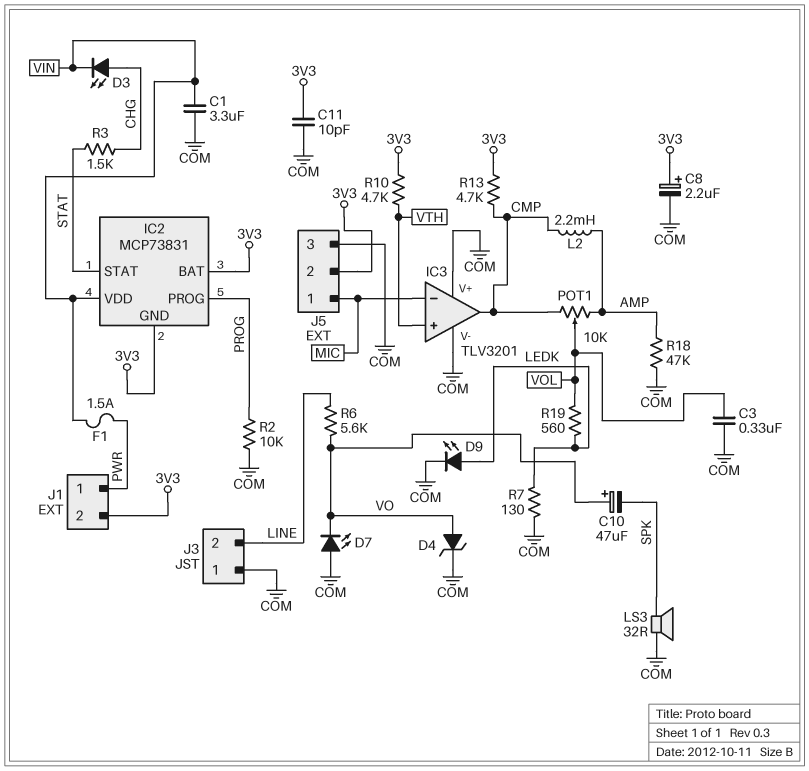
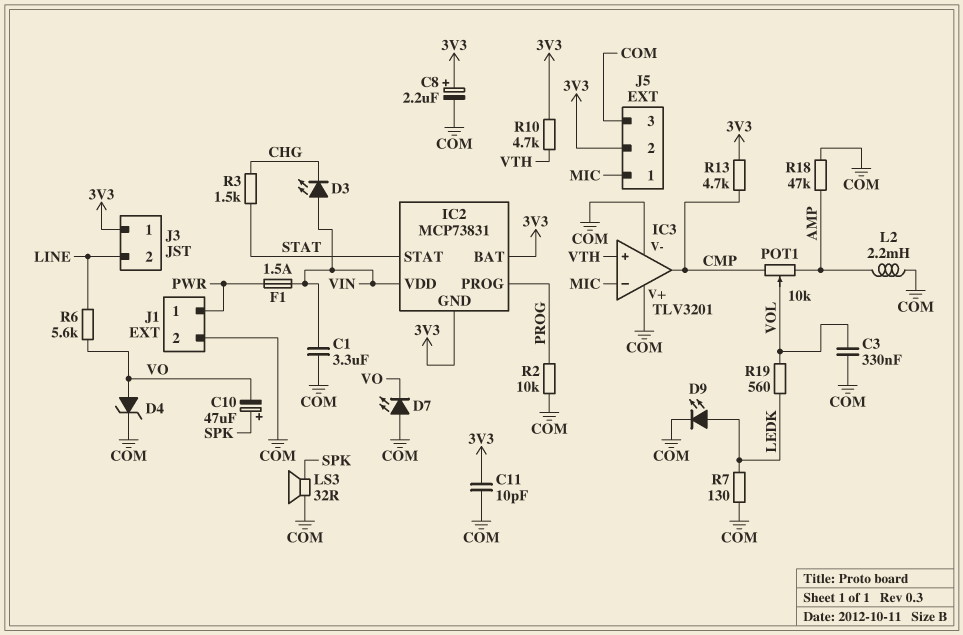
C10: 47uF (plus VO, minus SPK) -> 47uF (plus SPK, minus VO)
D3: LED (A CHG, K VIN) -> LED (A VIN, K CHG)
J1 pin 2: 3V3 -> COM
J3 pin 1: COM -> 3V3
L2: 2.2mH (AMP, CMP) -> 2.2mH (AMP, COM)

